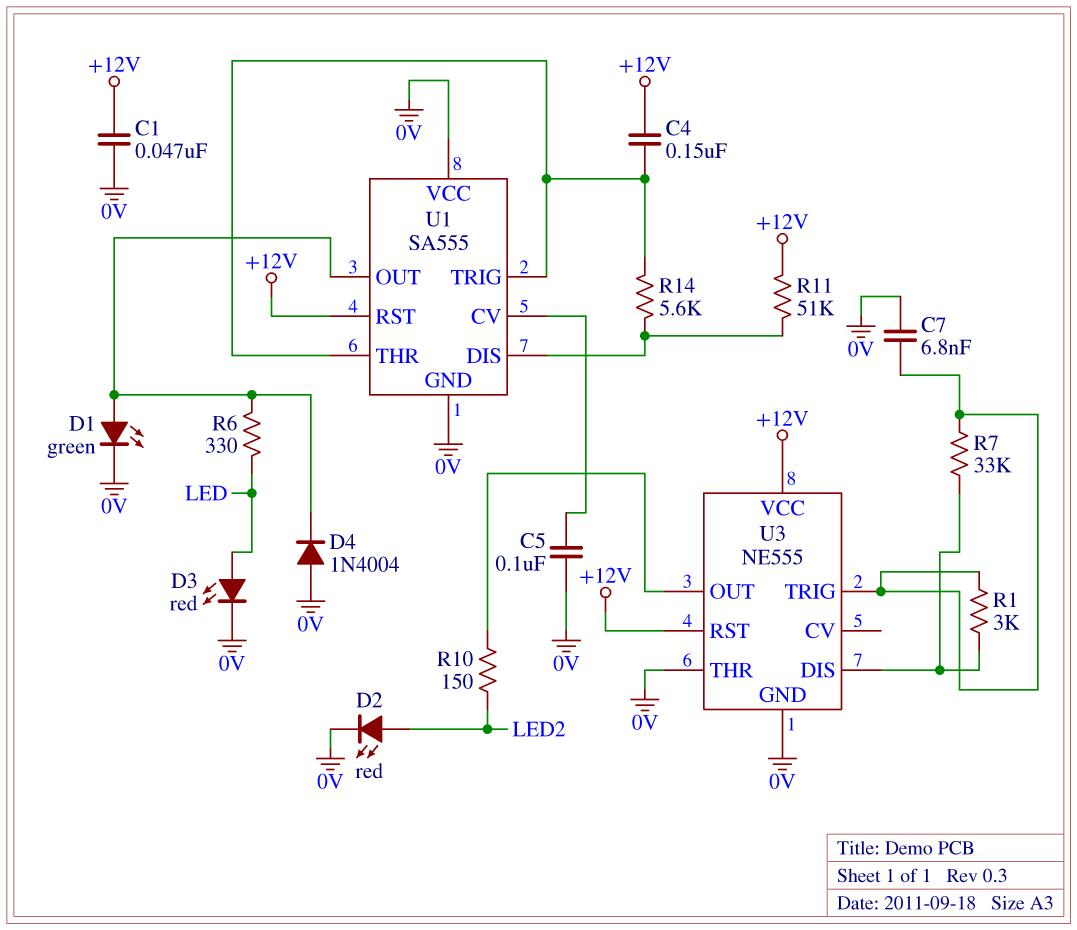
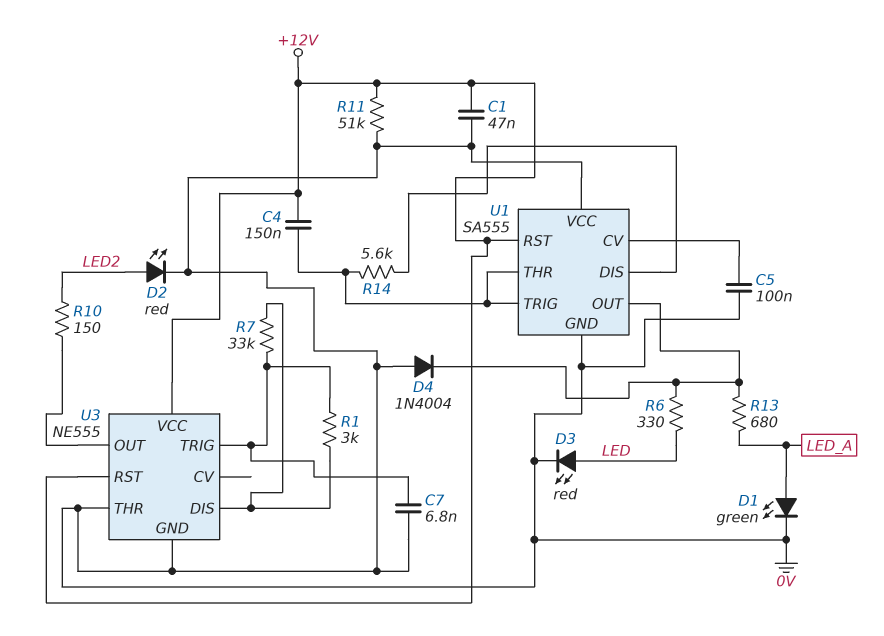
D1: LED green (A U1/OUT, K 0V) -> LED green (A LED_A, K 0V)
R11: 51k (+12V, U1/DIS) -> 51k (+12V, 0V)
R13: none -> 680 (LED_A, U1/OUT)

